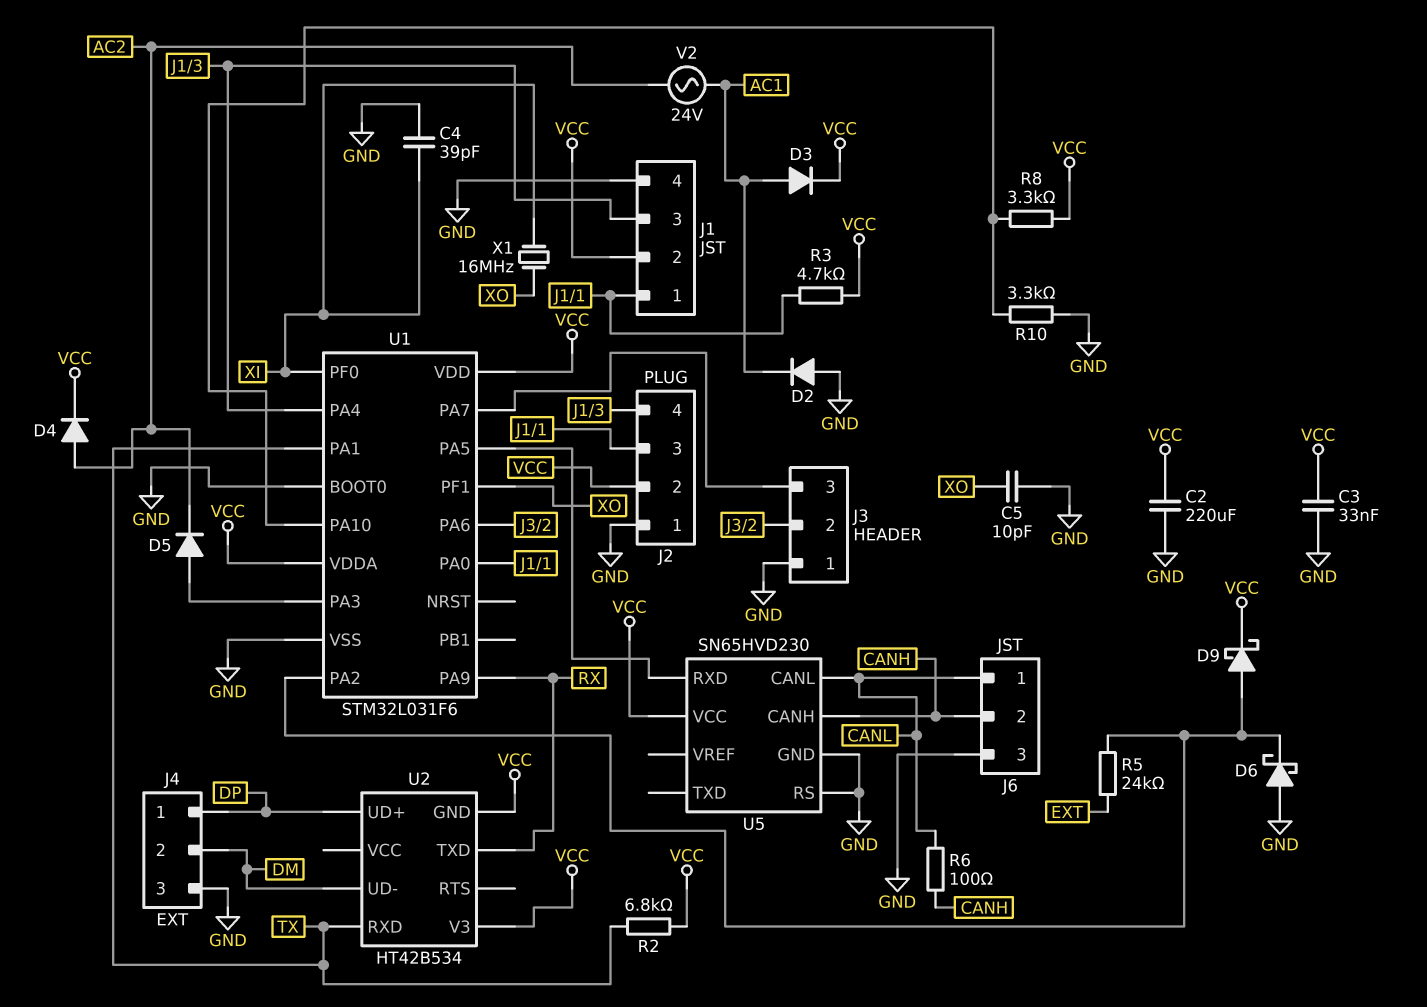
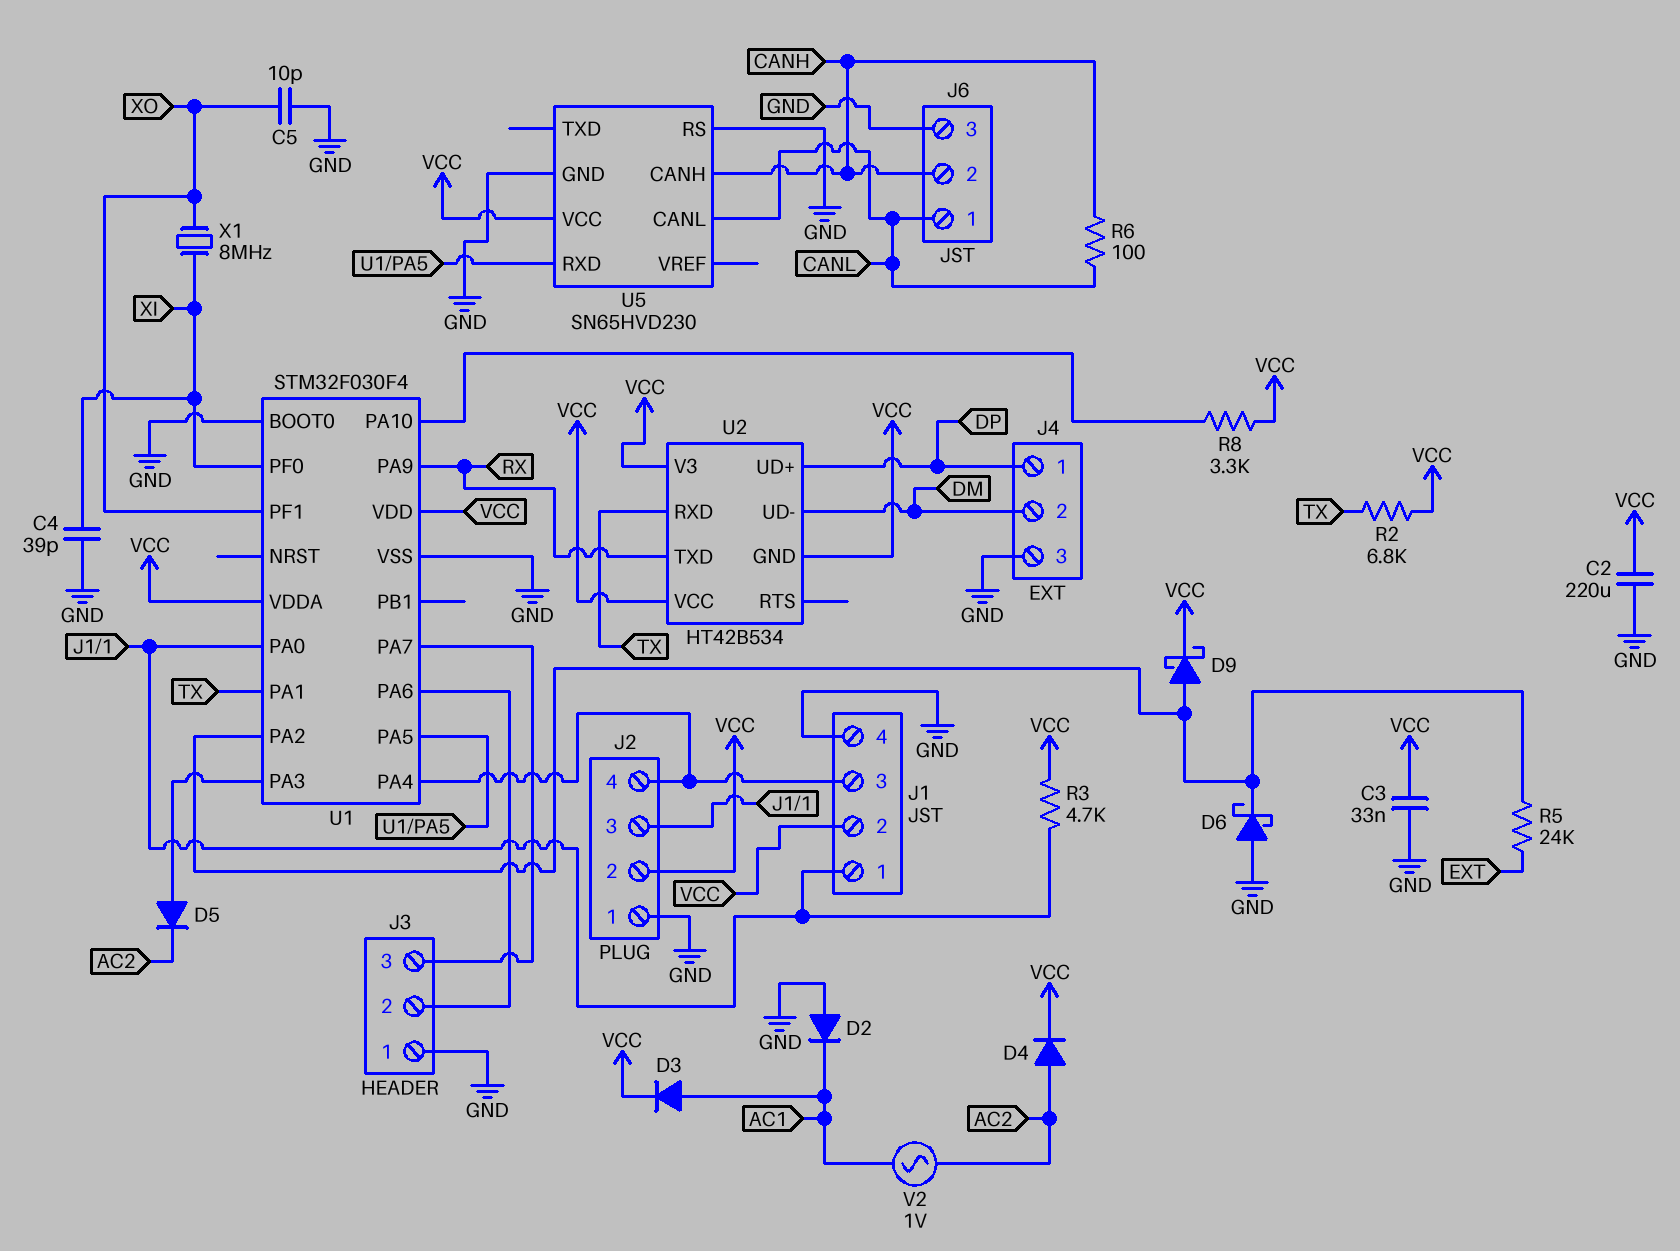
R10: 3.3k (GND, U1/PA10) -> none
U1: STM32L031F6 -> STM32F030F4
U2 pin VCC: none -> VCC
V2: AC 24V (AC1, AC2) -> AC 1V (AC1, AC2)
X1: 16MHz (XI, XO) -> 8MHz (XI, XO)

